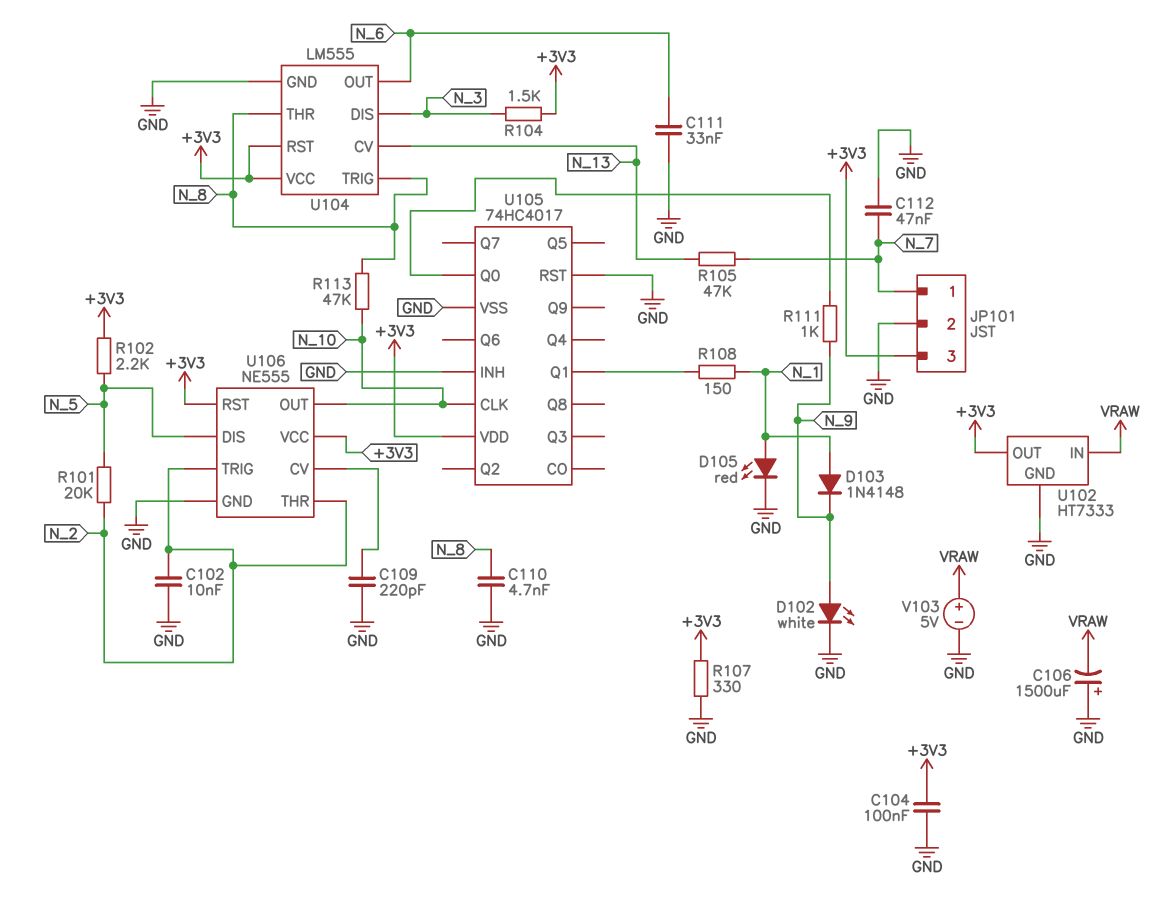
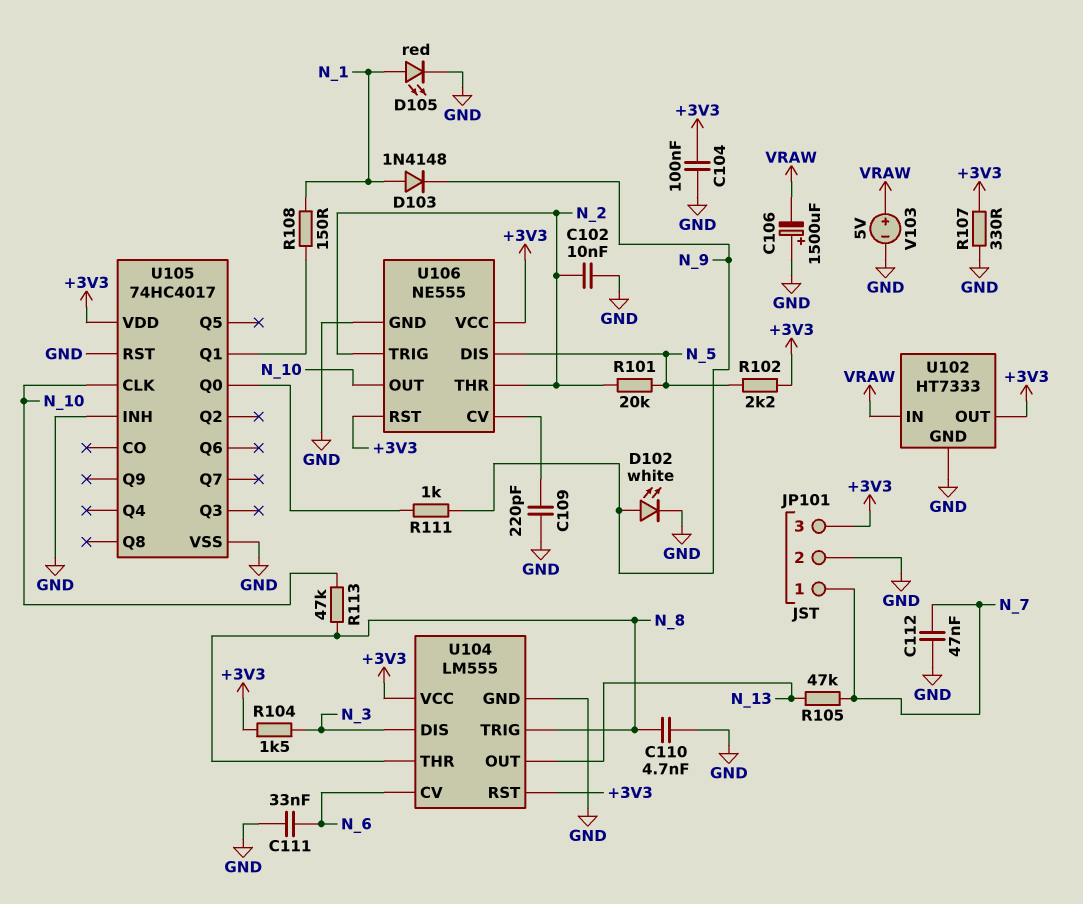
U104 pin CV: N_13 -> N_6
U104 pin OUT: N_6 -> N_13

